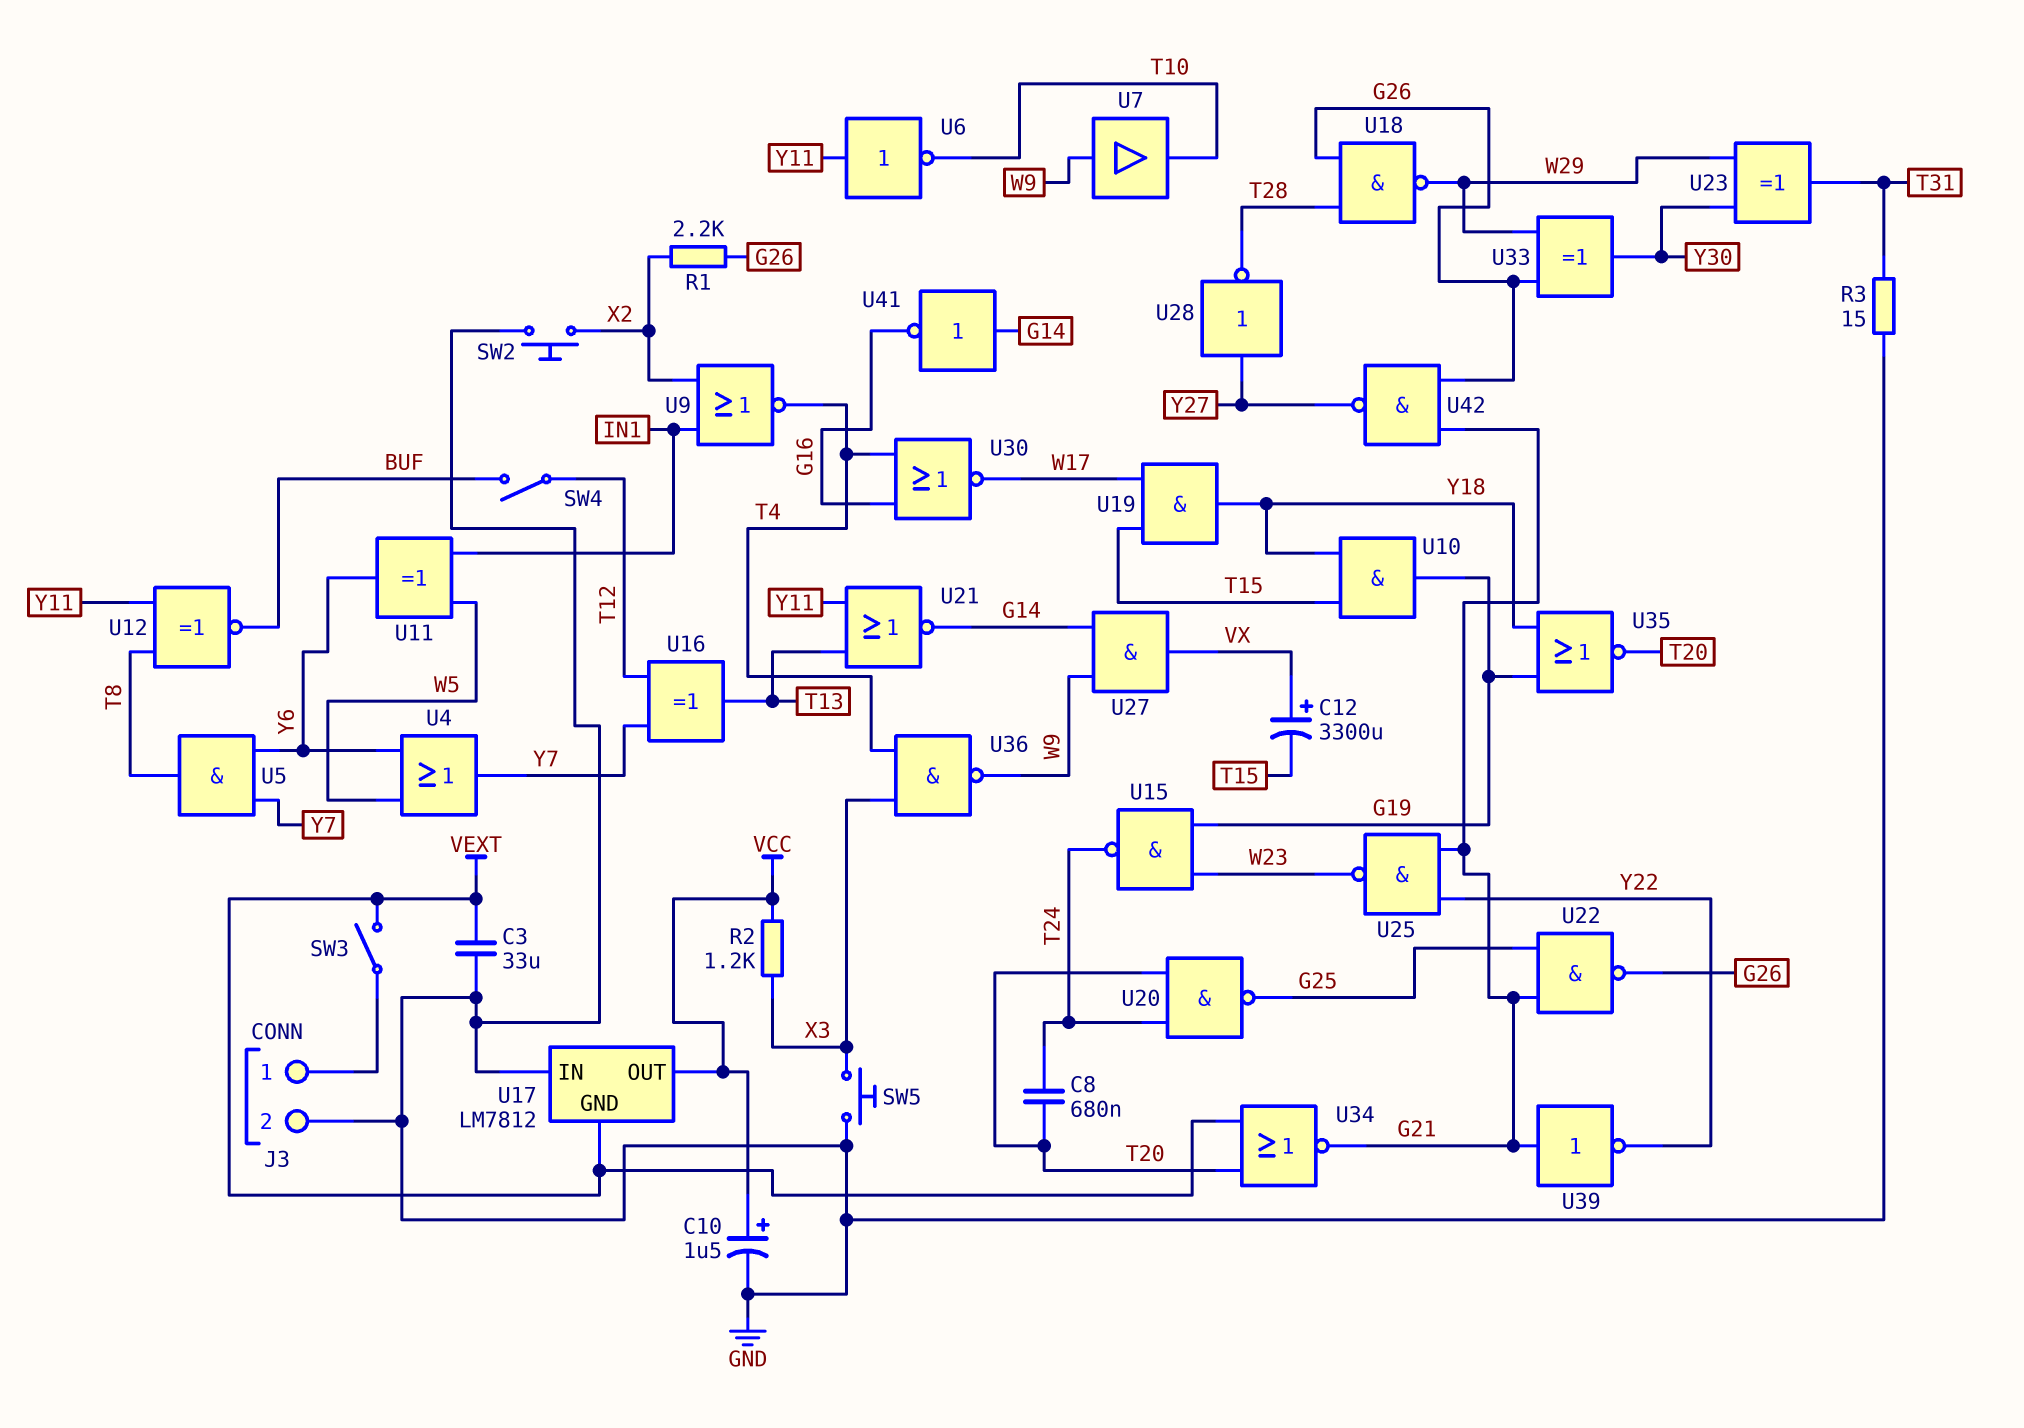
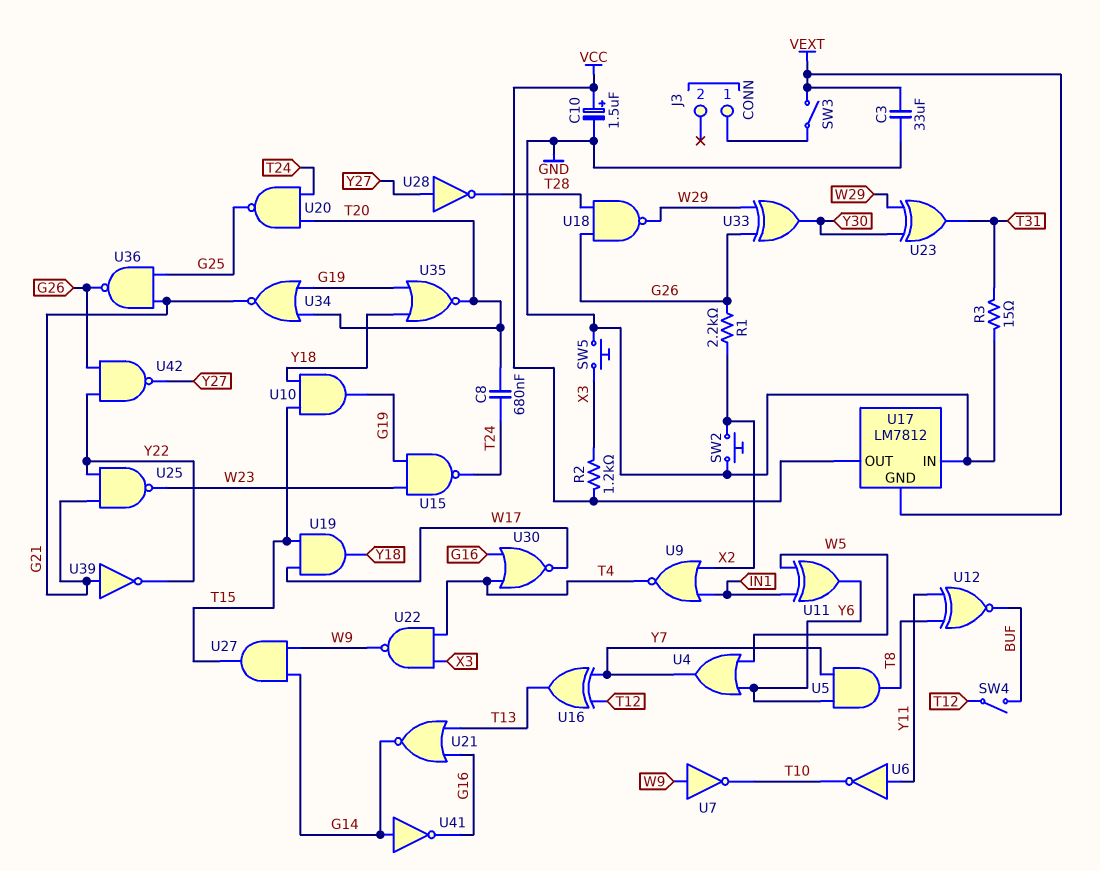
C12: 3300uF (plus VX, minus T15) -> none
J3 pin 2: GND -> none
U7: buffer (in W9, out T10) -> NOT (in W9, out T10)
U21: NOR (in T13, in Y11, out G14) -> NOR (in G16, in T13, out G14)
U22: NAND (in G21, in G25, out G26) -> NAND (in T4, in X3, out W9)
U27: AND (in G14, in W9, out VX) -> AND (in G14, in W9, out T15)
U34: NOR (in T20, in VEXT, out G21) -> NOR (in G19, in T20, out G21)
U36: NAND (in T4, in X3, out W9) -> NAND (in G21, in G25, out G26)
U42: NAND (in G21, in G26, out Y27) -> NAND (in G26, in Y22, out Y27)

